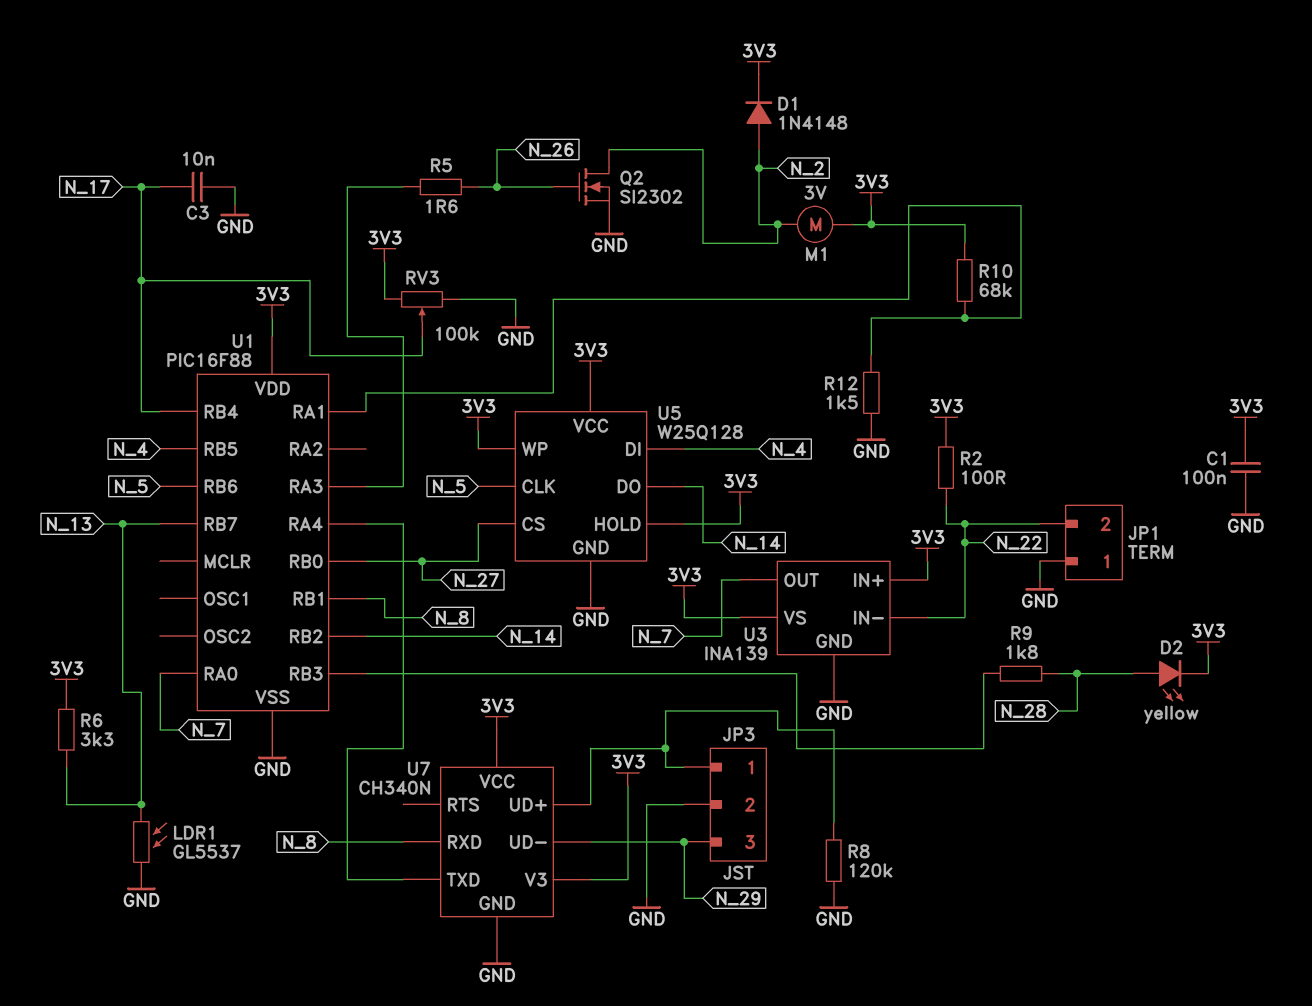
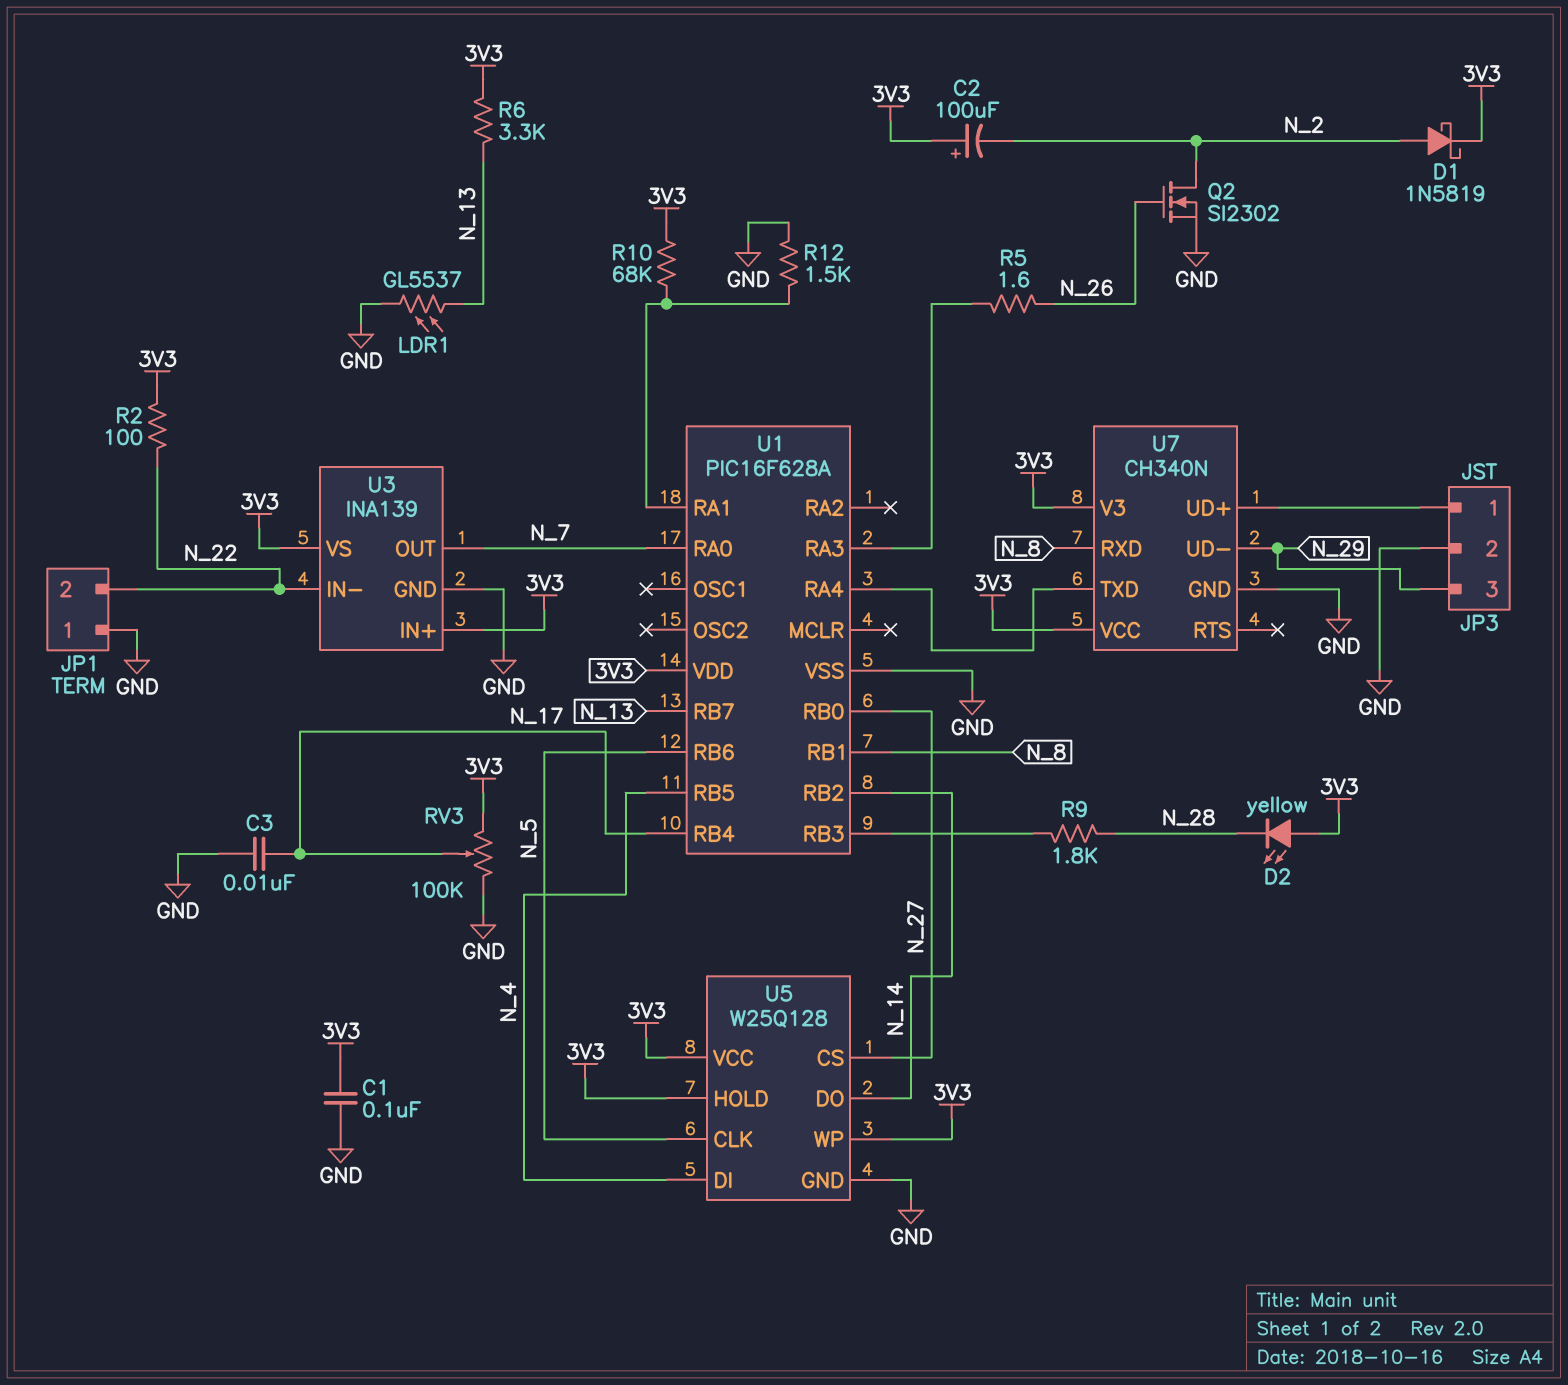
C2: none -> 100uF (plus 3V3, minus N_2)
D1: diode 1N4148 (A N_2, K 3V3) -> schottky 1N5819 (A N_2, K 3V3)
D2: LED yellow (A N_28, K 3V3) -> LED yellow (A 3V3, K N_28)
M1: motor 3V (3V3, N_2) -> none
R8: 120k (GND, JP3/1) -> none
U1: PIC16F88 -> PIC16F628A

